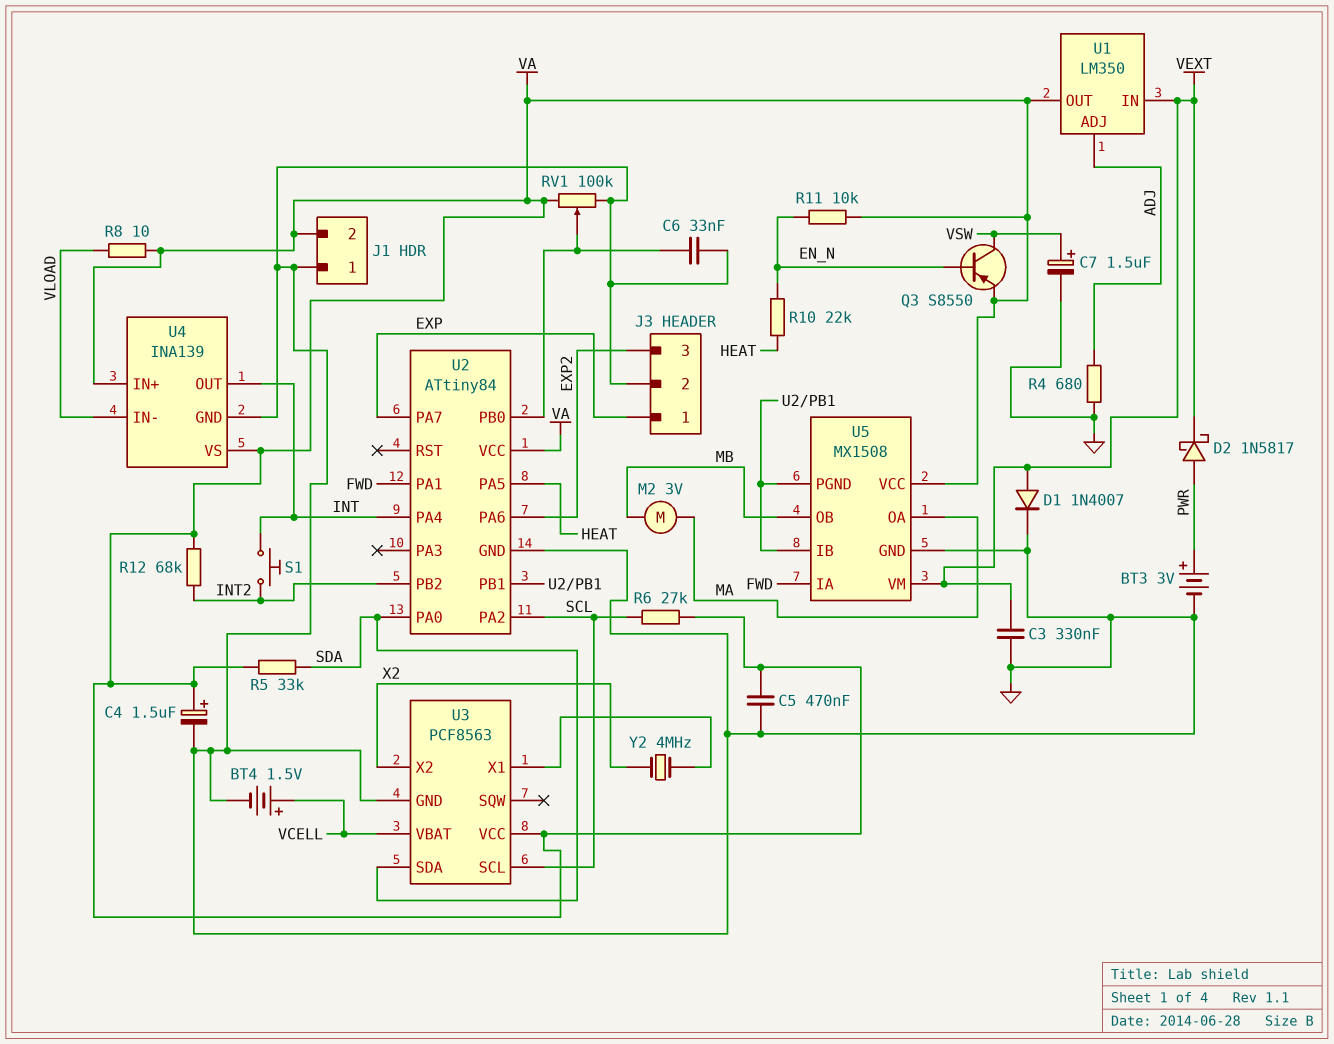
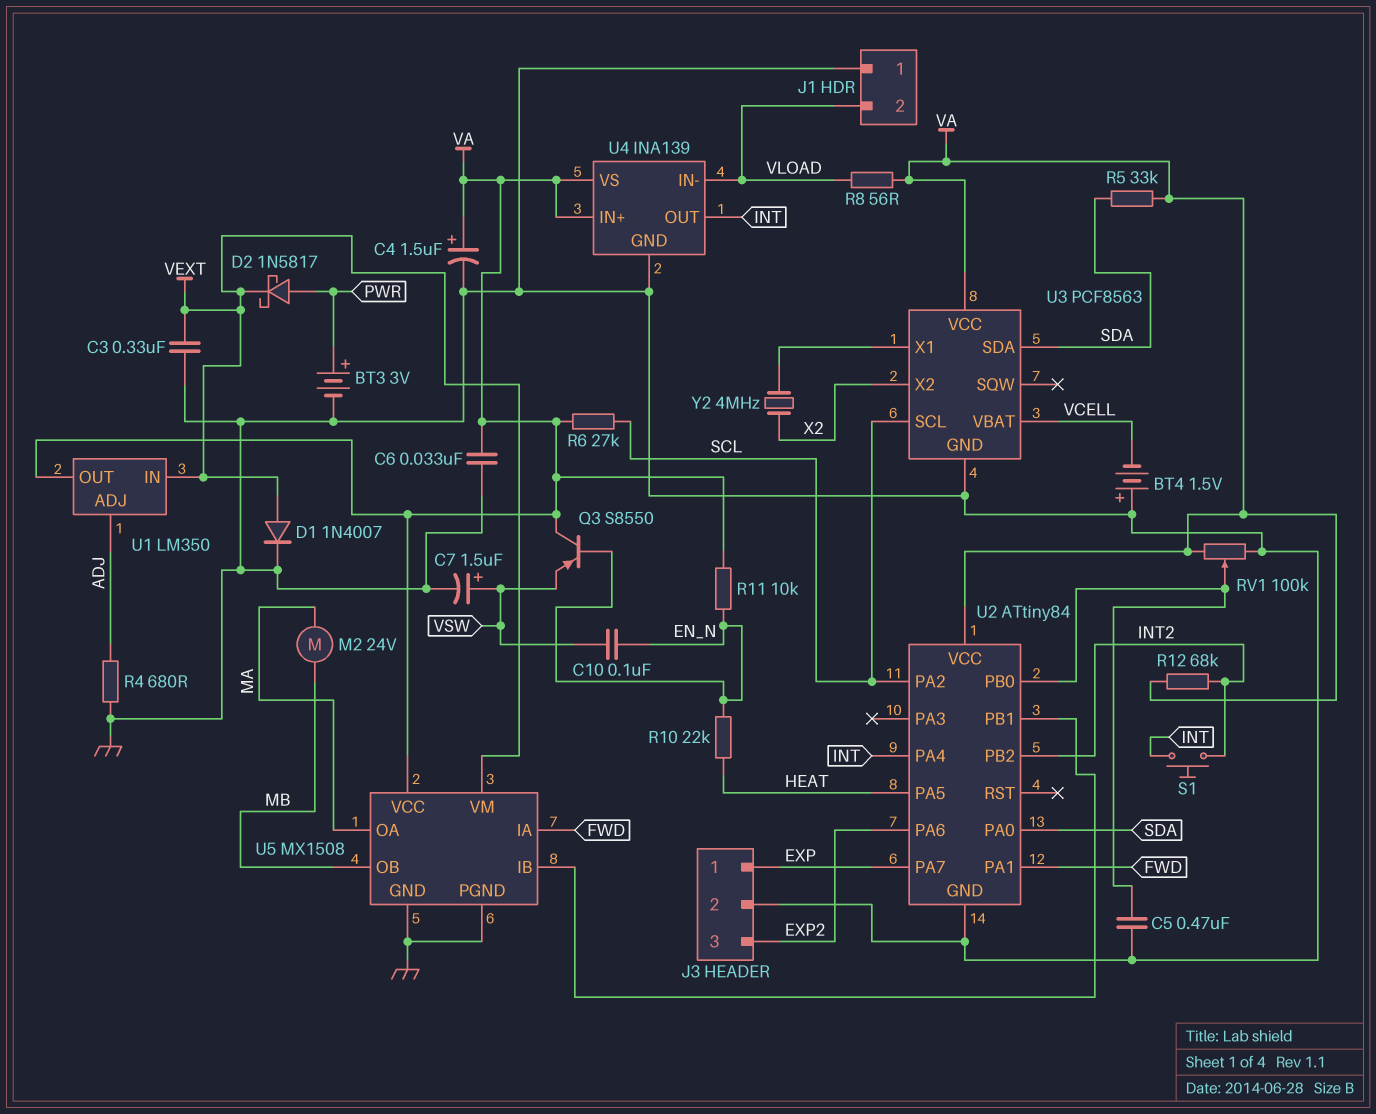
BT4: 1.5V (plus VCELL, minus GND) -> 1.5V (plus GND, minus VCELL)
C5: 470nF (GND, VA) -> 470nF (GND, U2/PB0)
C6: 33nF (GND, U2/PB0) -> 33nF (GND, VA)
C10: none -> 100nF (EN_N, VSW)
J1 pin 2: VA -> VLOAD
M2: motor 3V (MA, MB) -> motor 24V (MA, MB)
Q3: PNP S8550 (B EN_N, C VSW, E VA) -> PNP S8550 (B EN_N, C VA, E VSW)
R8: 10 (VA, VLOAD) -> 56 (VA, VLOAD)
U5 pin PGND: U2/PB1 -> GND

